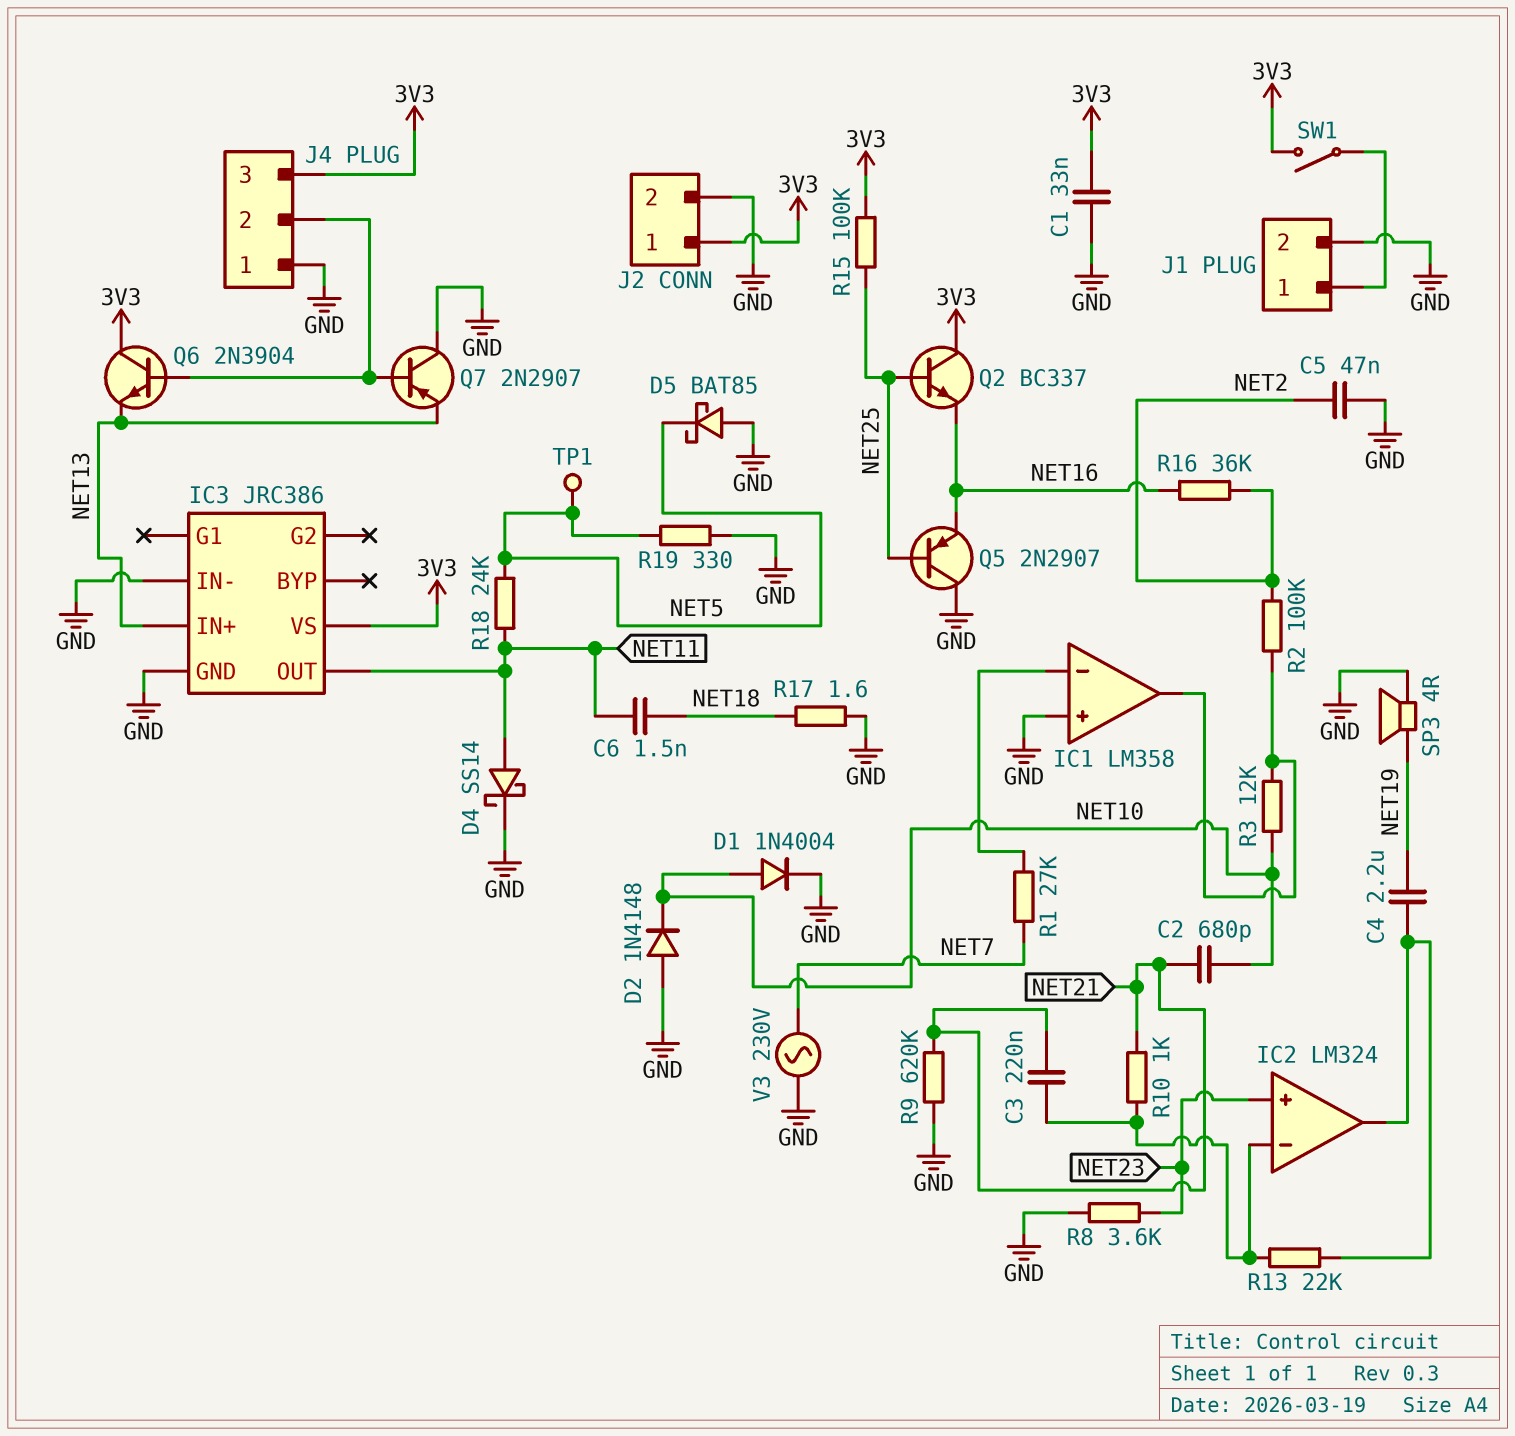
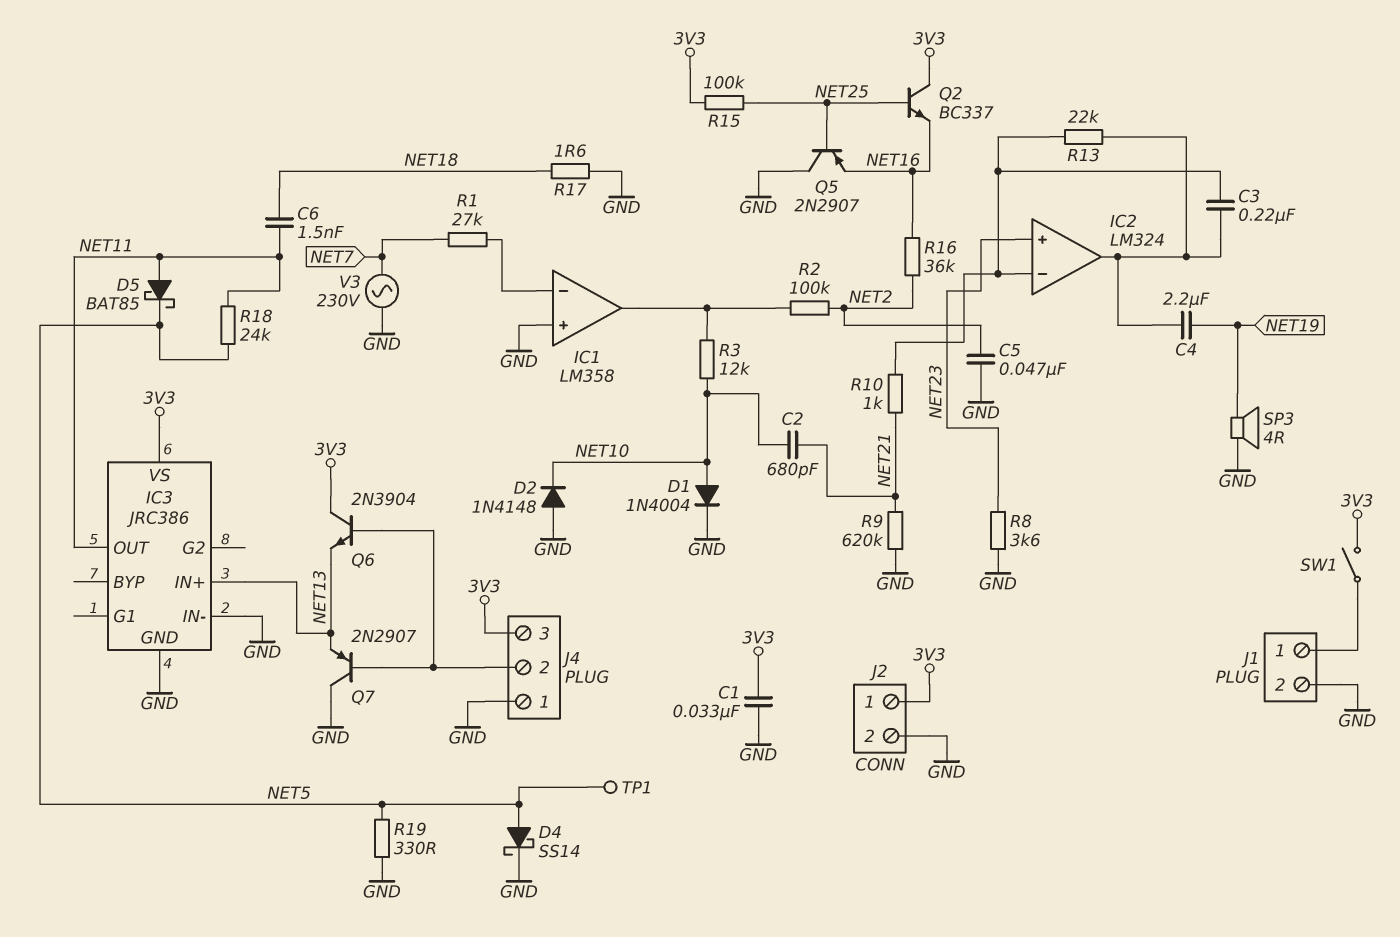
C3: 220nF (IC2/in-, NET21) -> 220nF (IC2/in-, IC2/out)
D4: schottky SS14 (A NET11, K GND) -> schottky SS14 (A NET5, K GND)
D5: schottky BAT85 (A GND, K NET5) -> schottky BAT85 (A NET11, K NET5)

